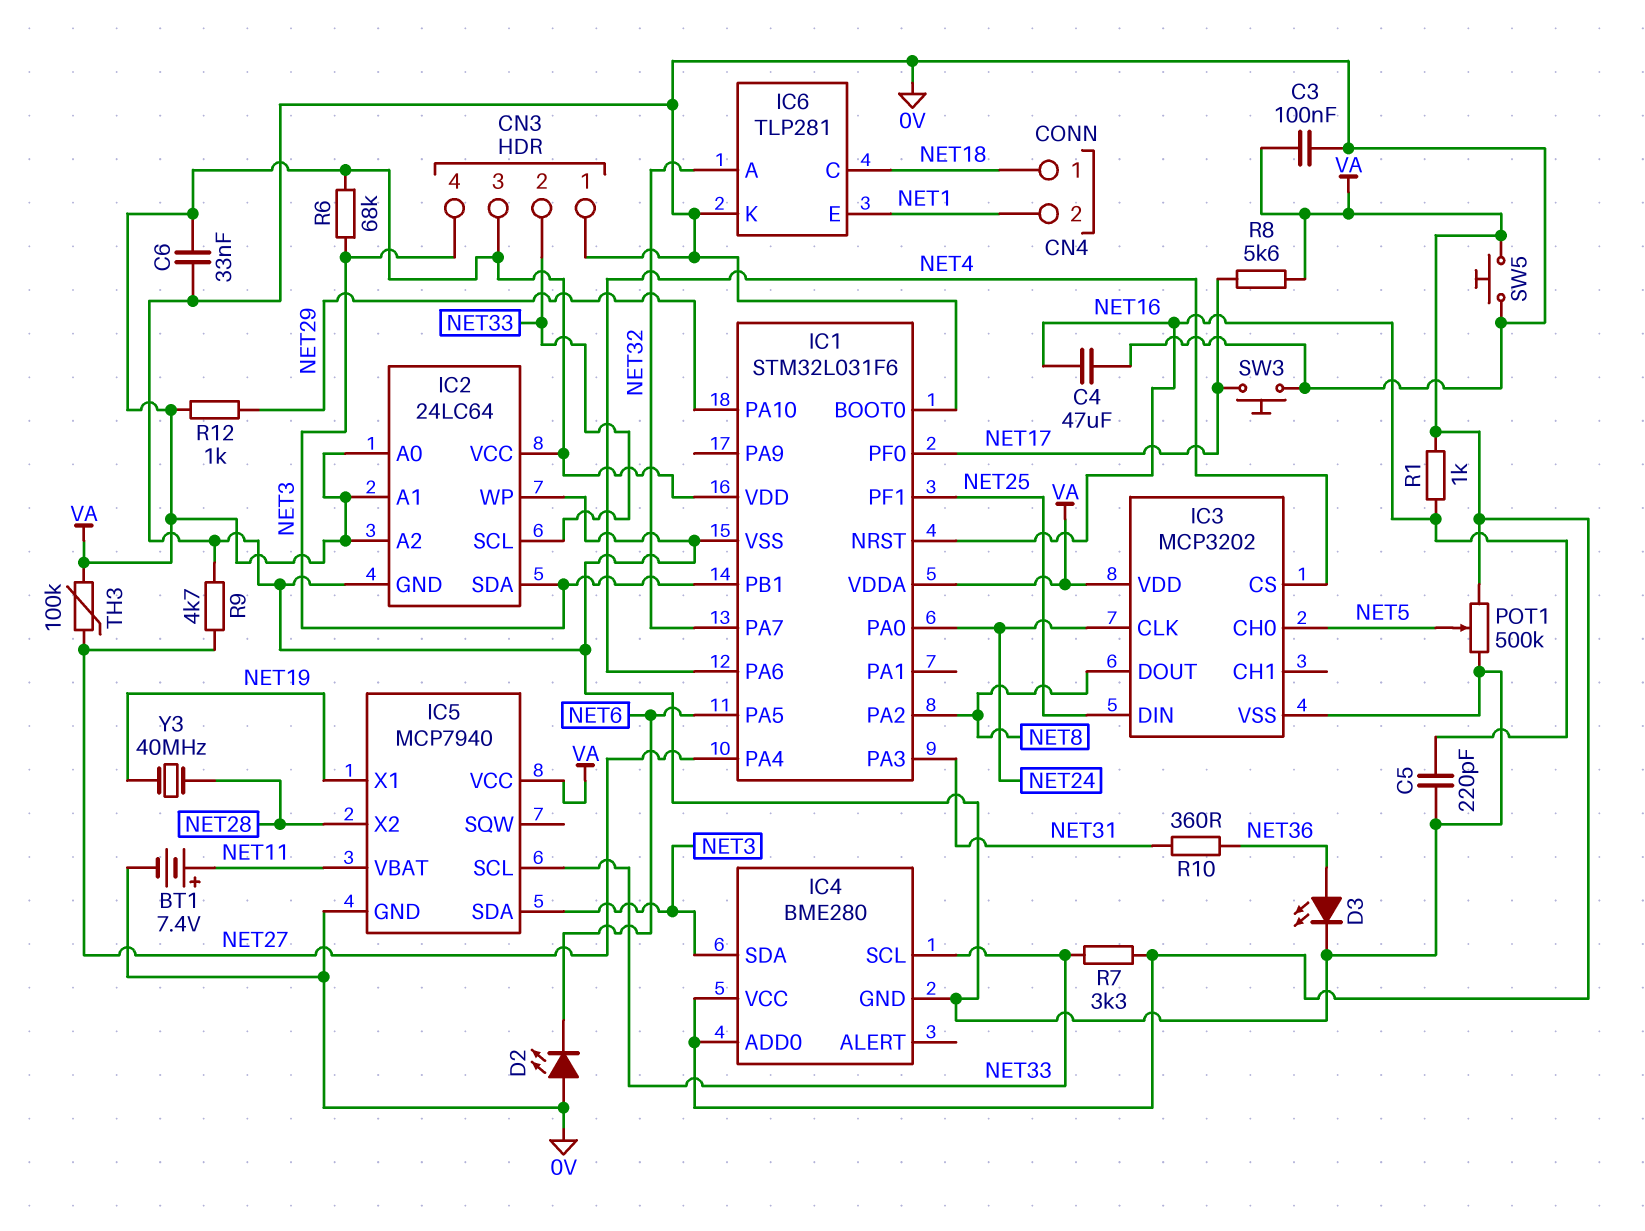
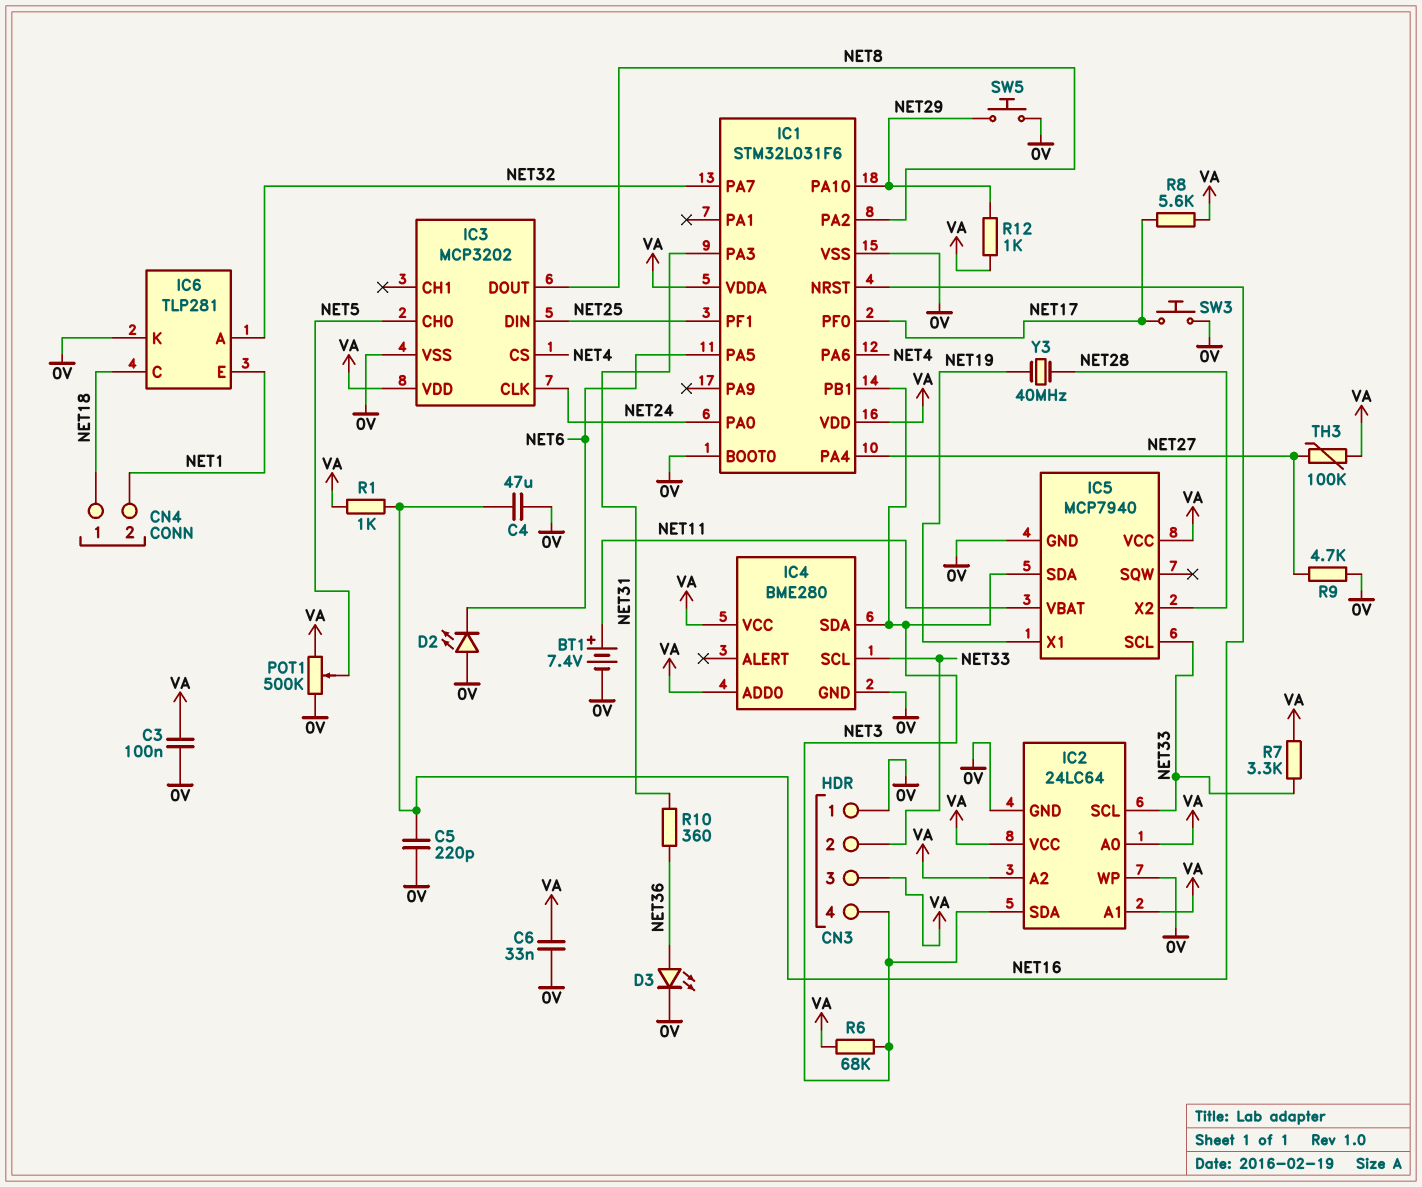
SW5: button (0V, VA) -> button (0V, NET29)

